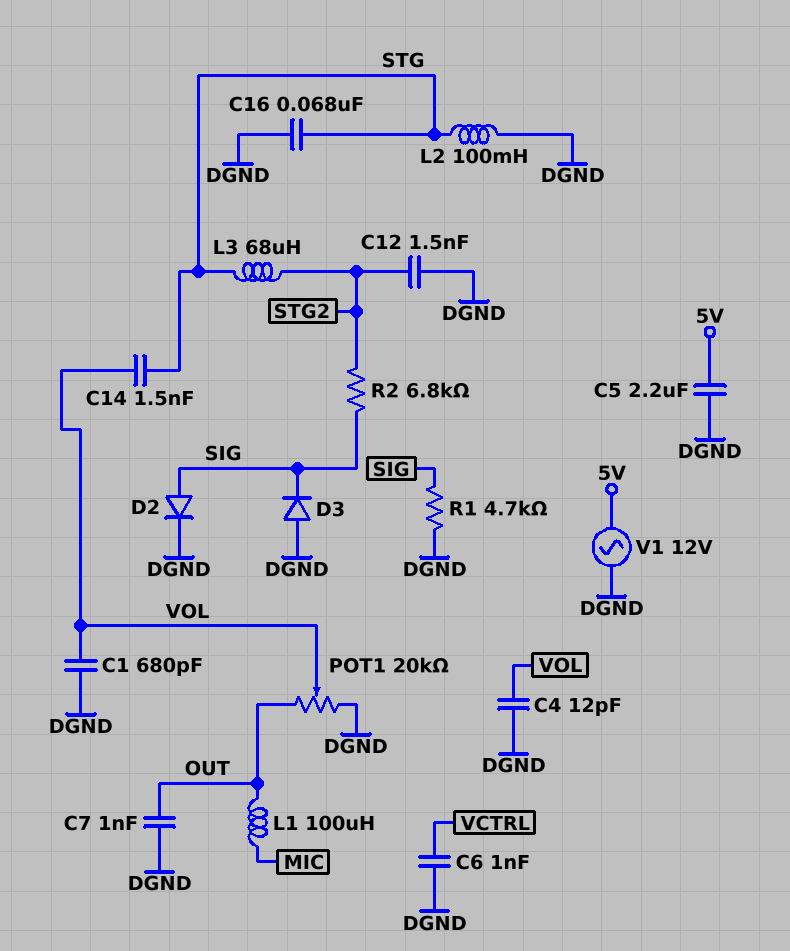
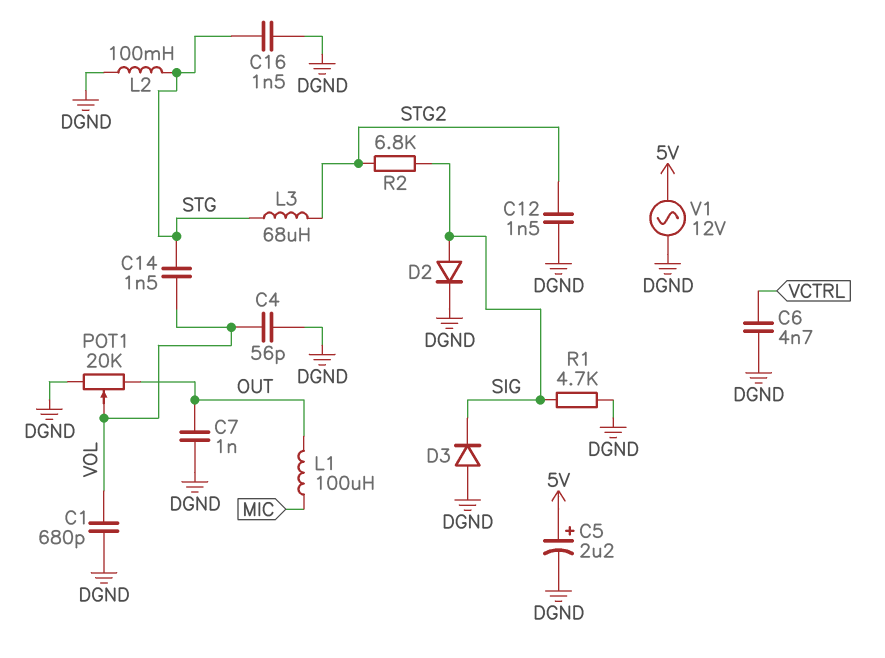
C4: 12pF (DGND, VOL) -> 56pF (DGND, VOL)
C5: 2.2uF (5V, DGND) -> 2.2uF (plus 5V, minus DGND)
C6: 1nF (DGND, VCTRL) -> 4.7nF (DGND, VCTRL)
C16: 68nF (DGND, STG) -> 1.5nF (DGND, STG)

